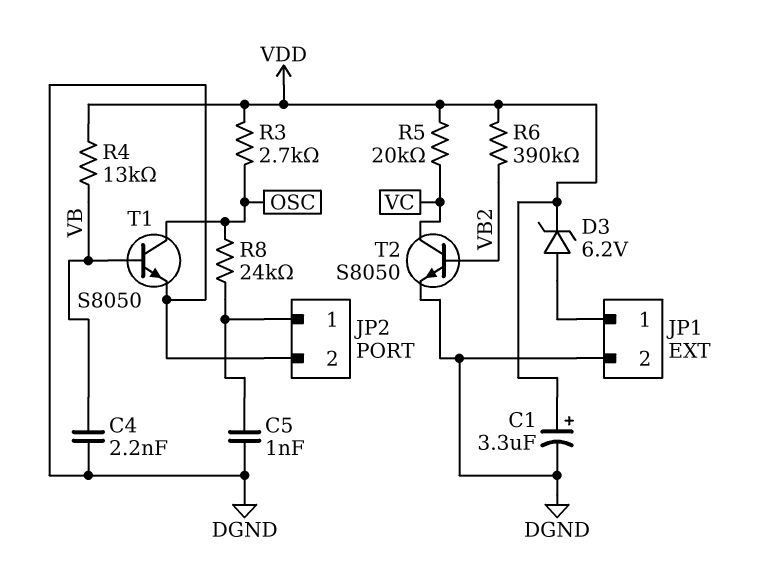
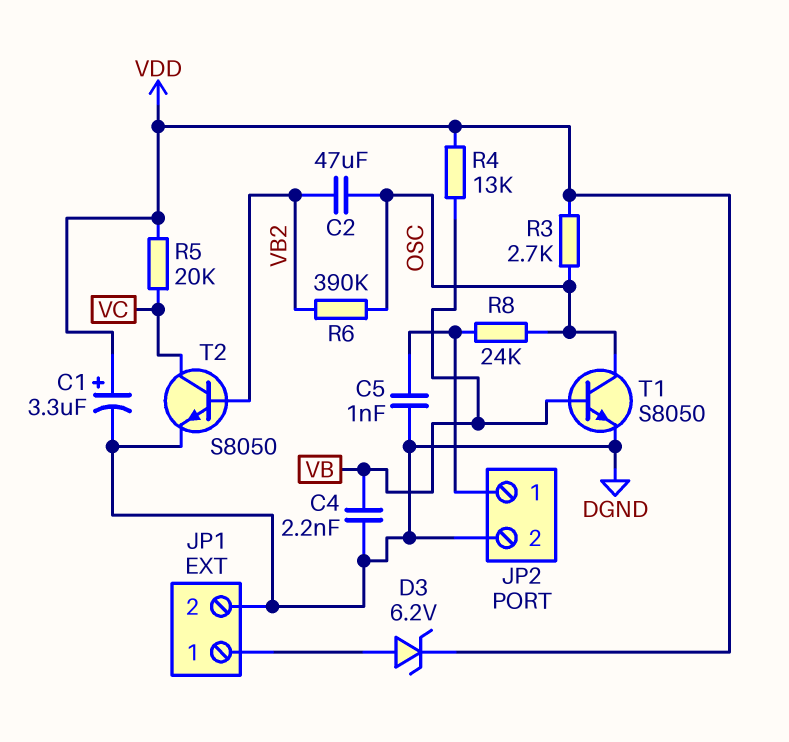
C2: none -> 47uF (OSC, VB2)
R6: 390k (VB2, VDD) -> 390k (OSC, VB2)

